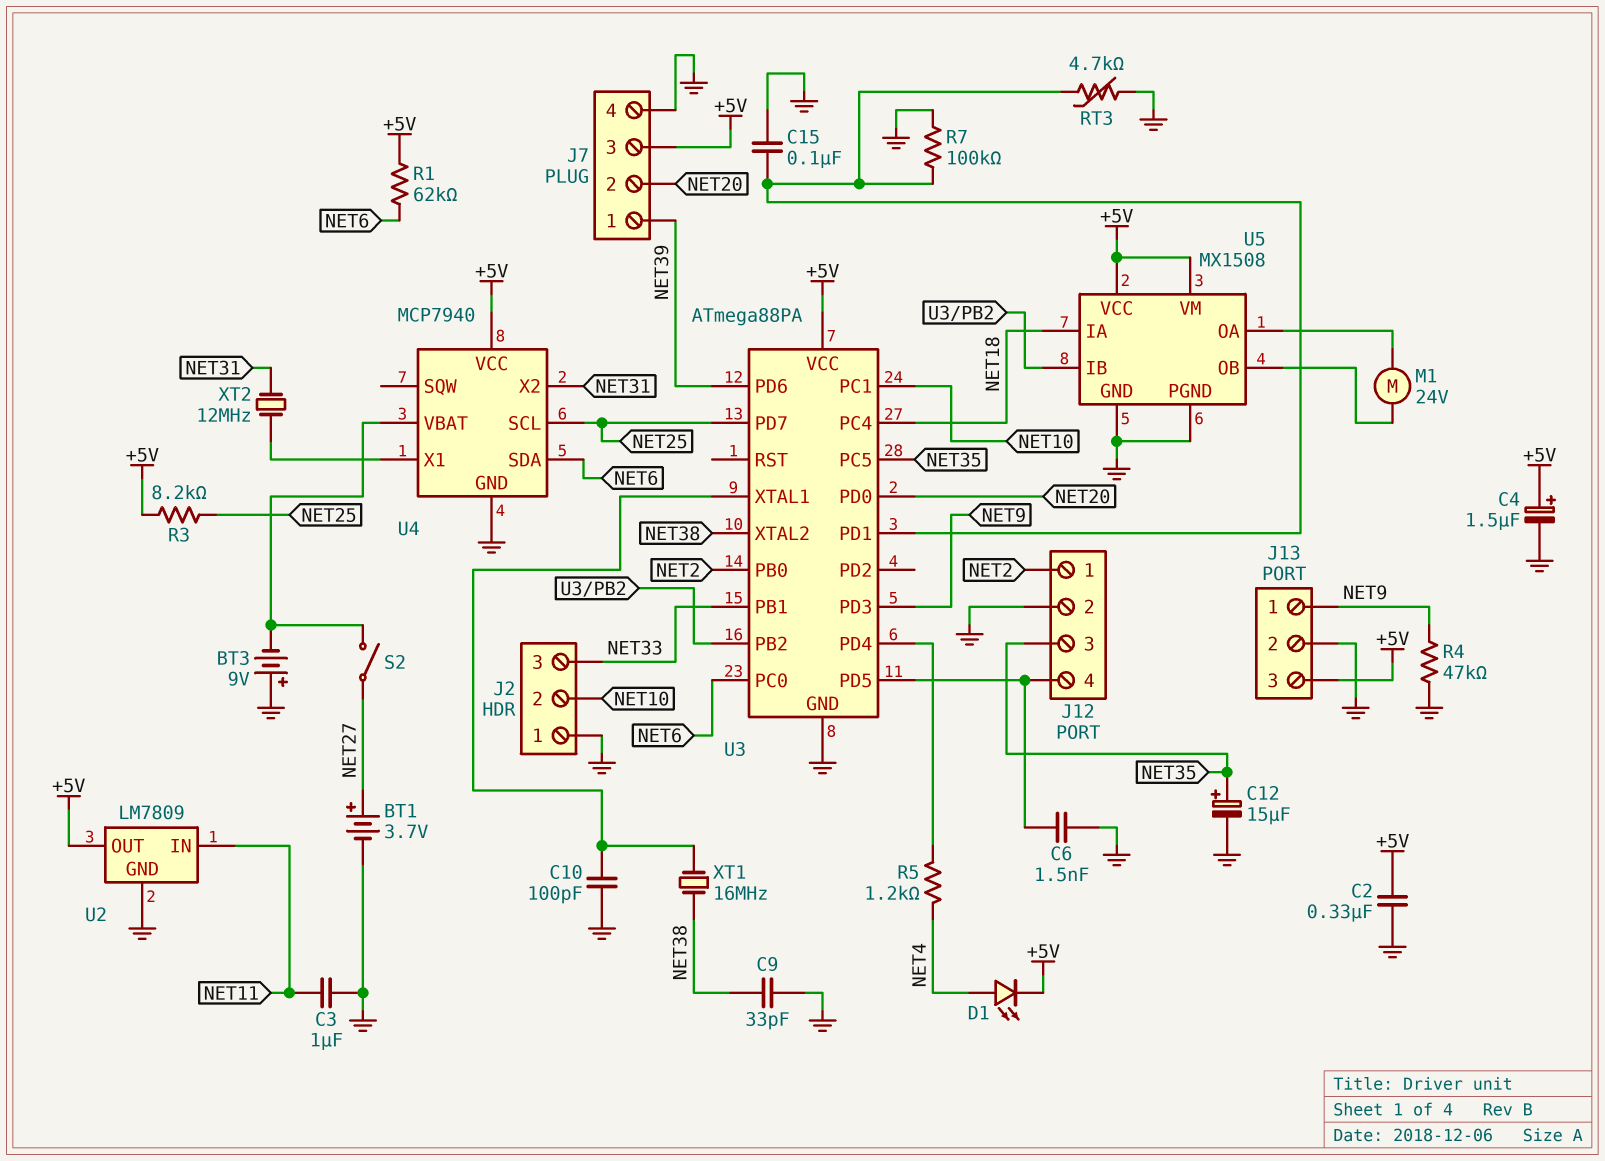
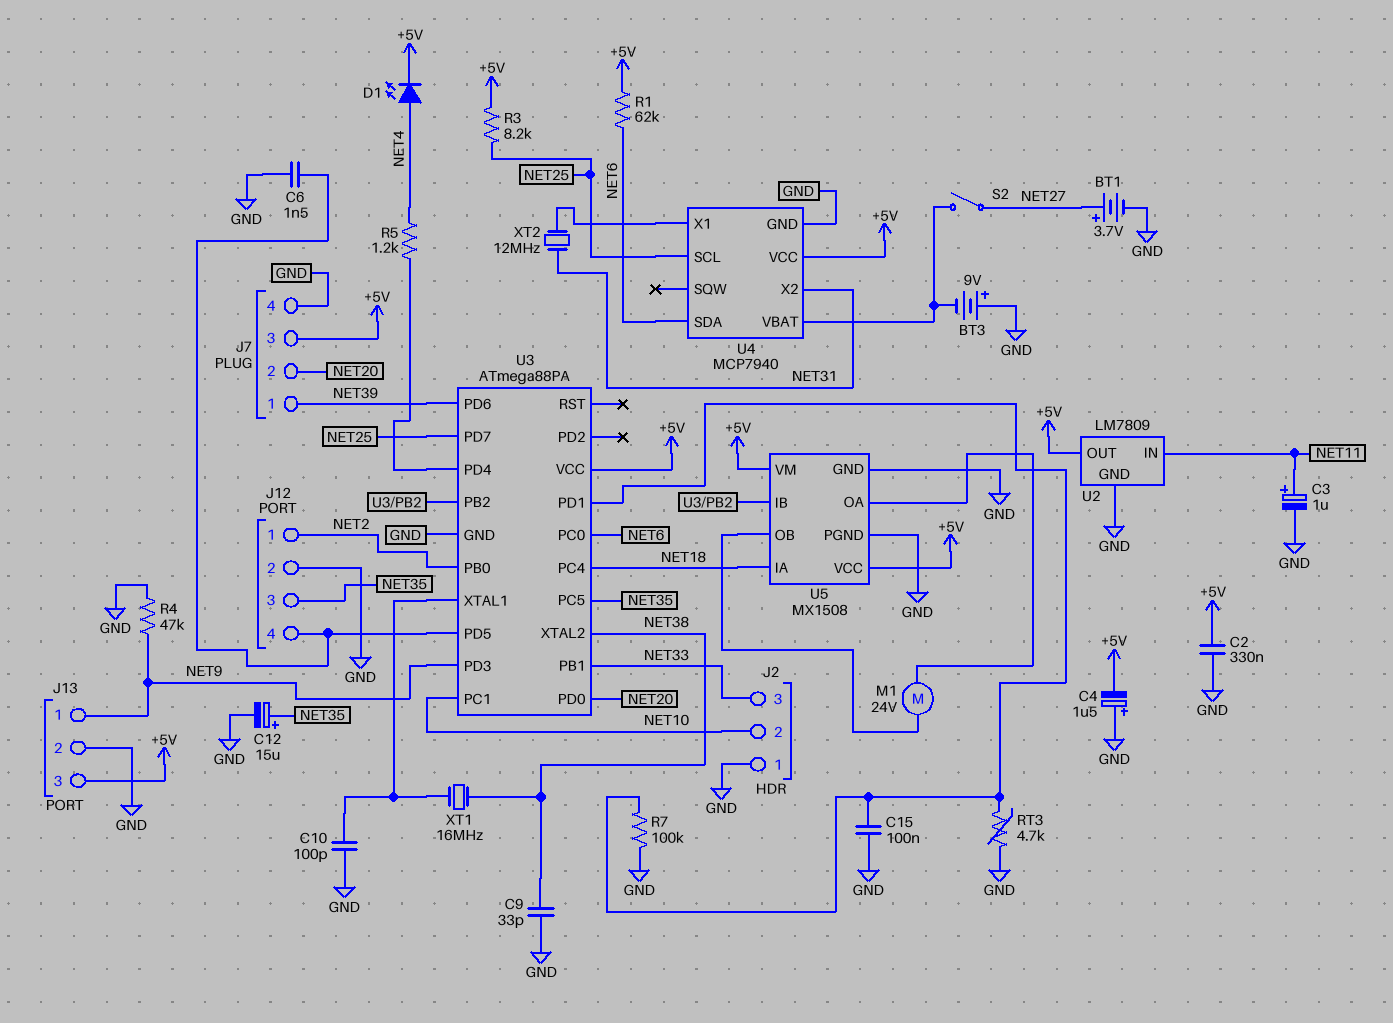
C3: 1uF (GND, NET11) -> 1uF (plus NET11, minus GND)
C4: 1.5uF (plus +5V, minus GND) -> 1.5uF (plus GND, minus +5V)

